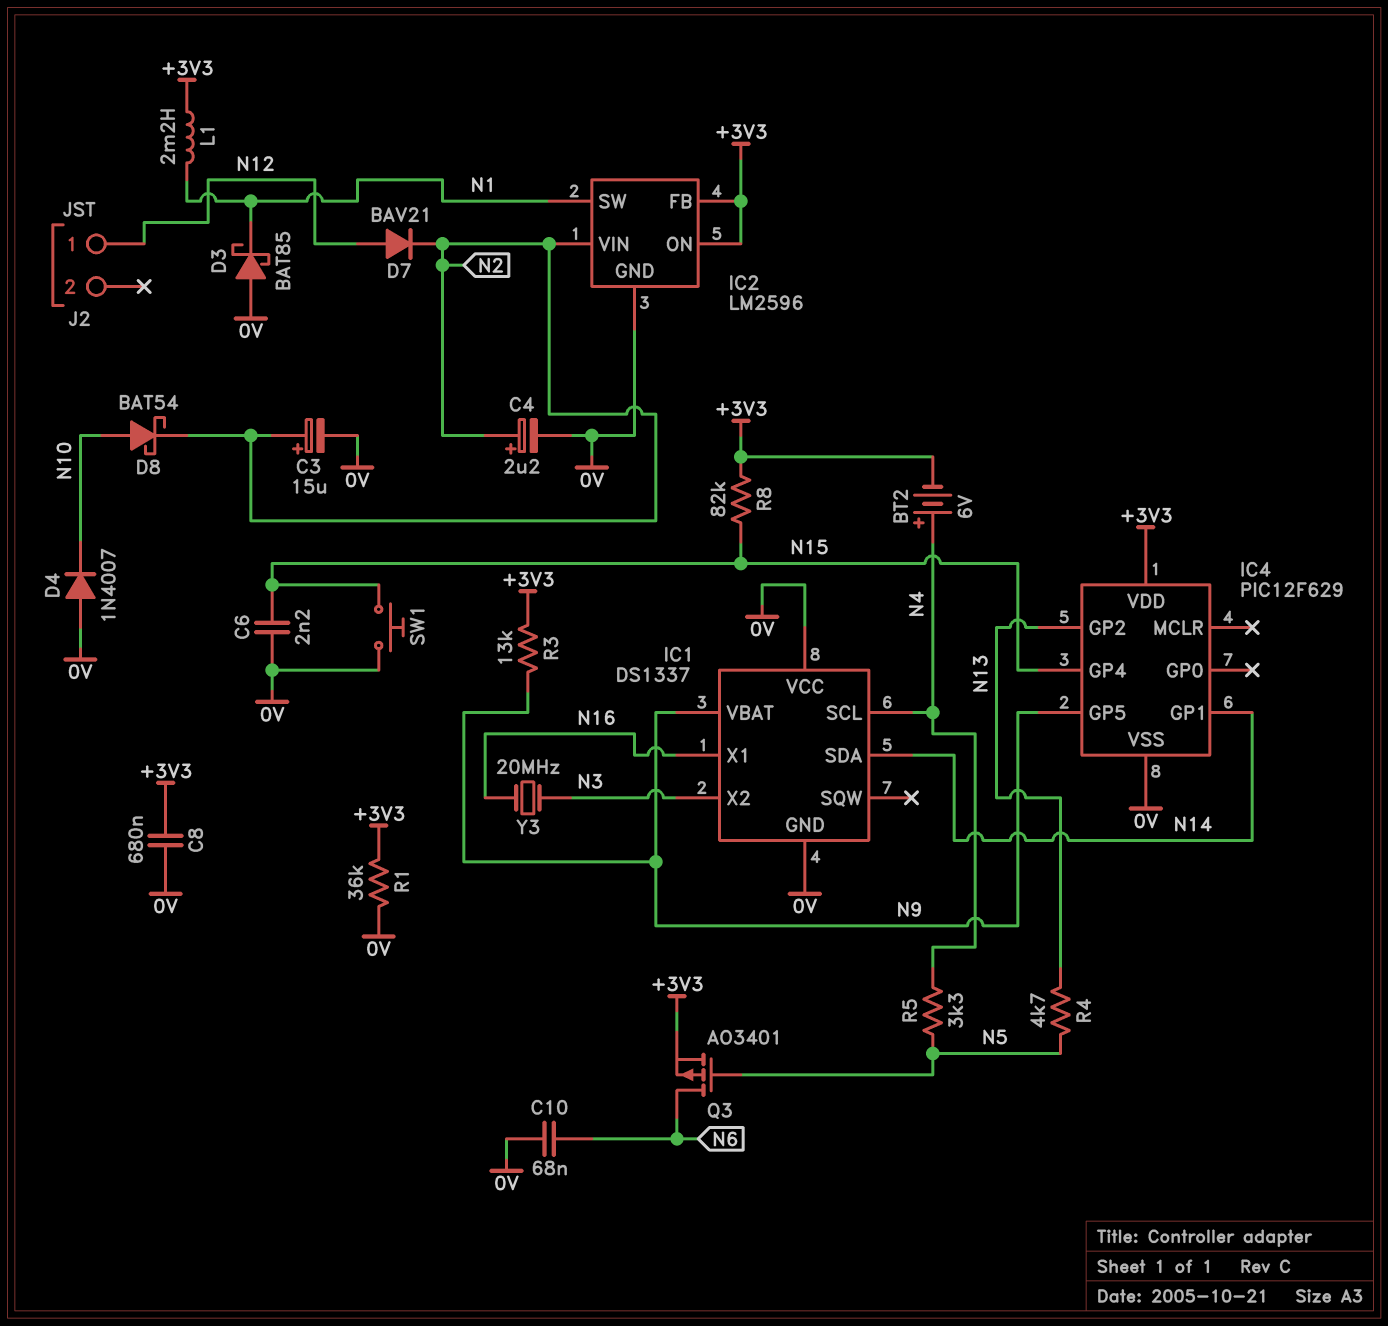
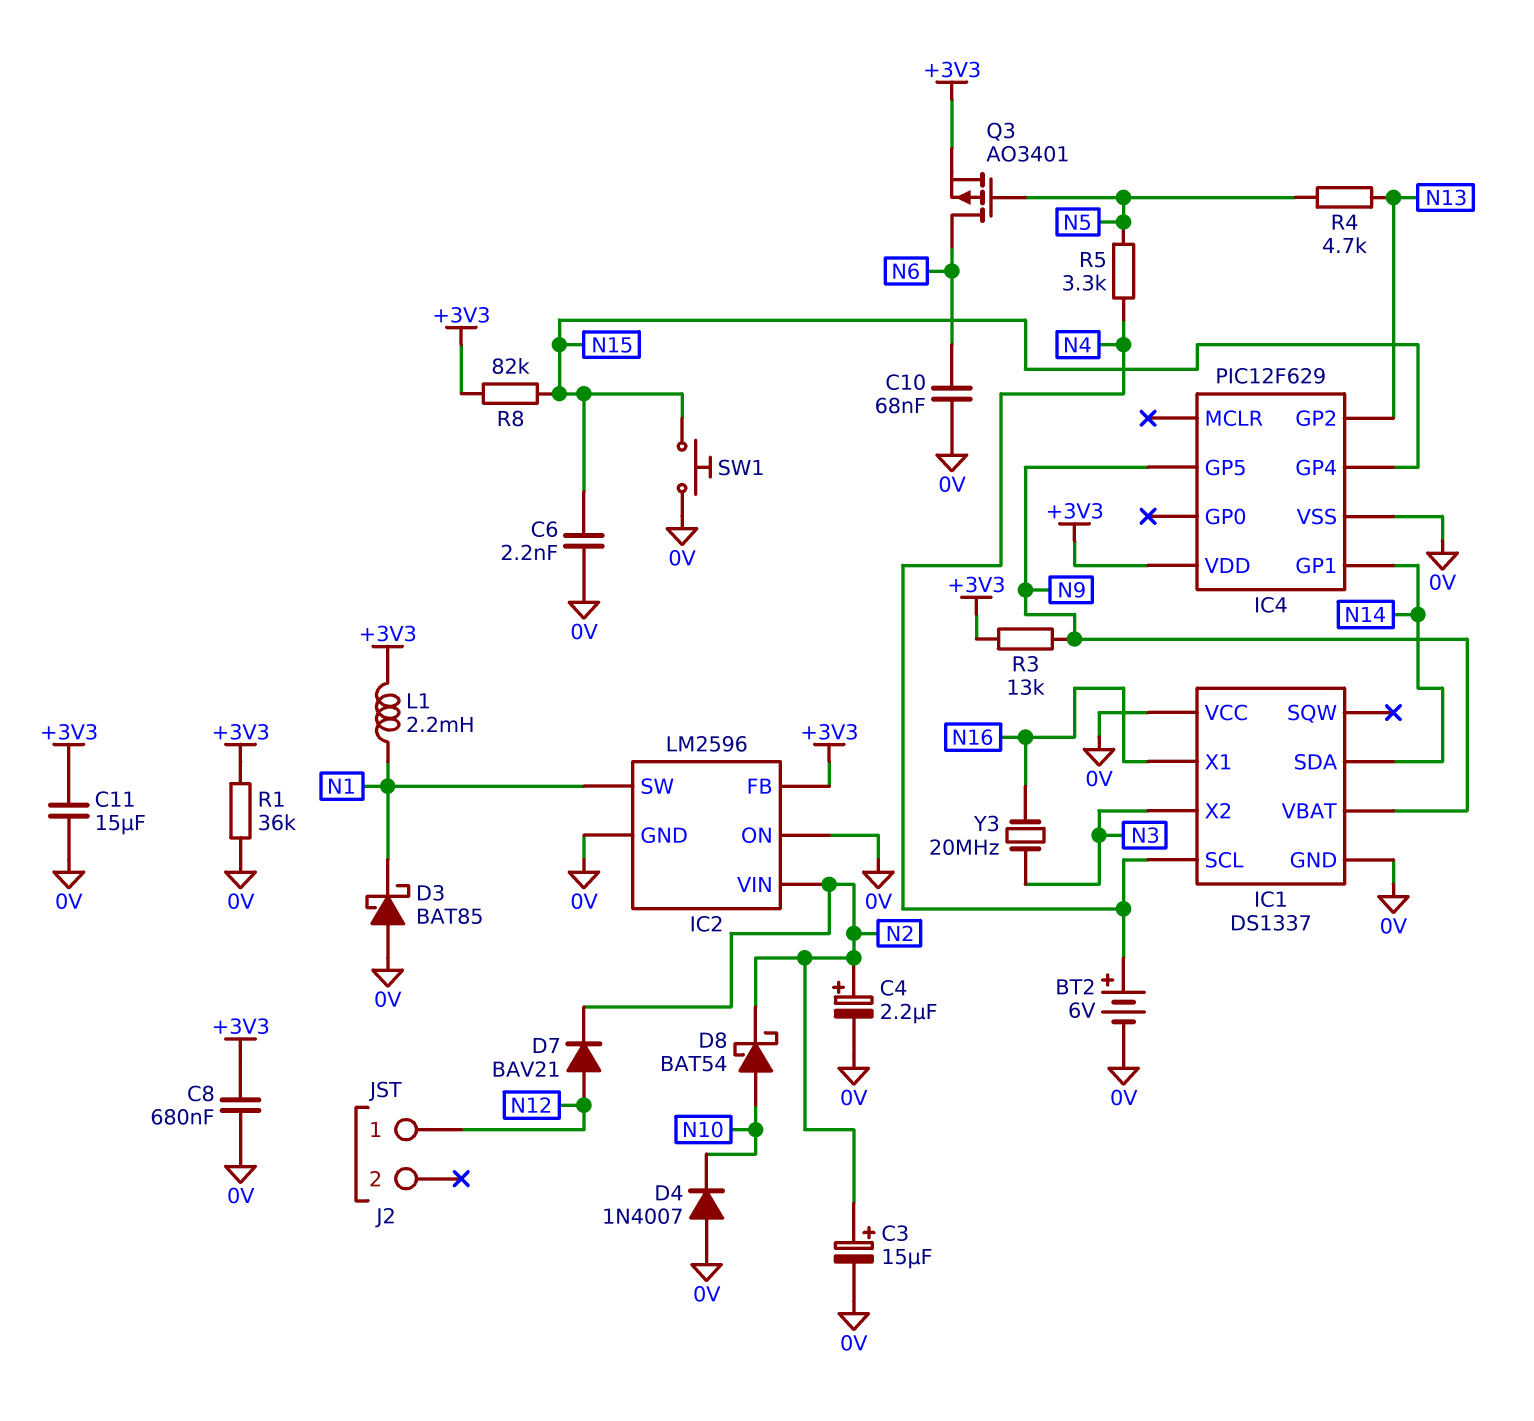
BT2: 6V (plus N4, minus +3V3) -> 6V (plus N4, minus 0V)
C11: none -> 15uF (+3V3, 0V)
IC2 pin ON: +3V3 -> 0V

